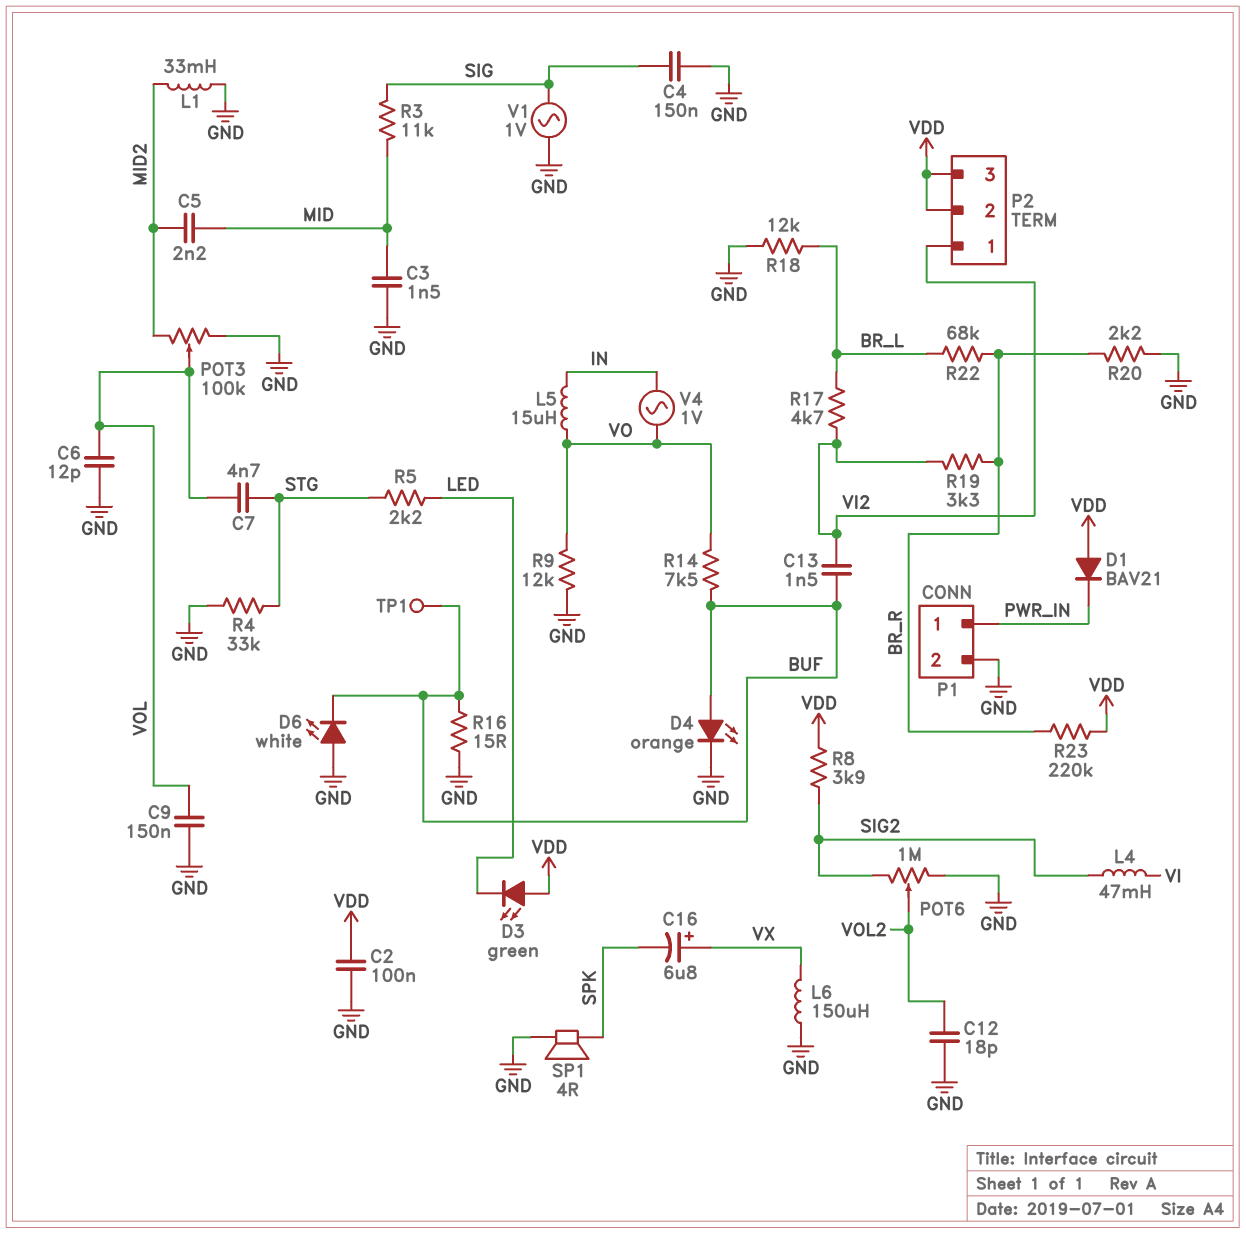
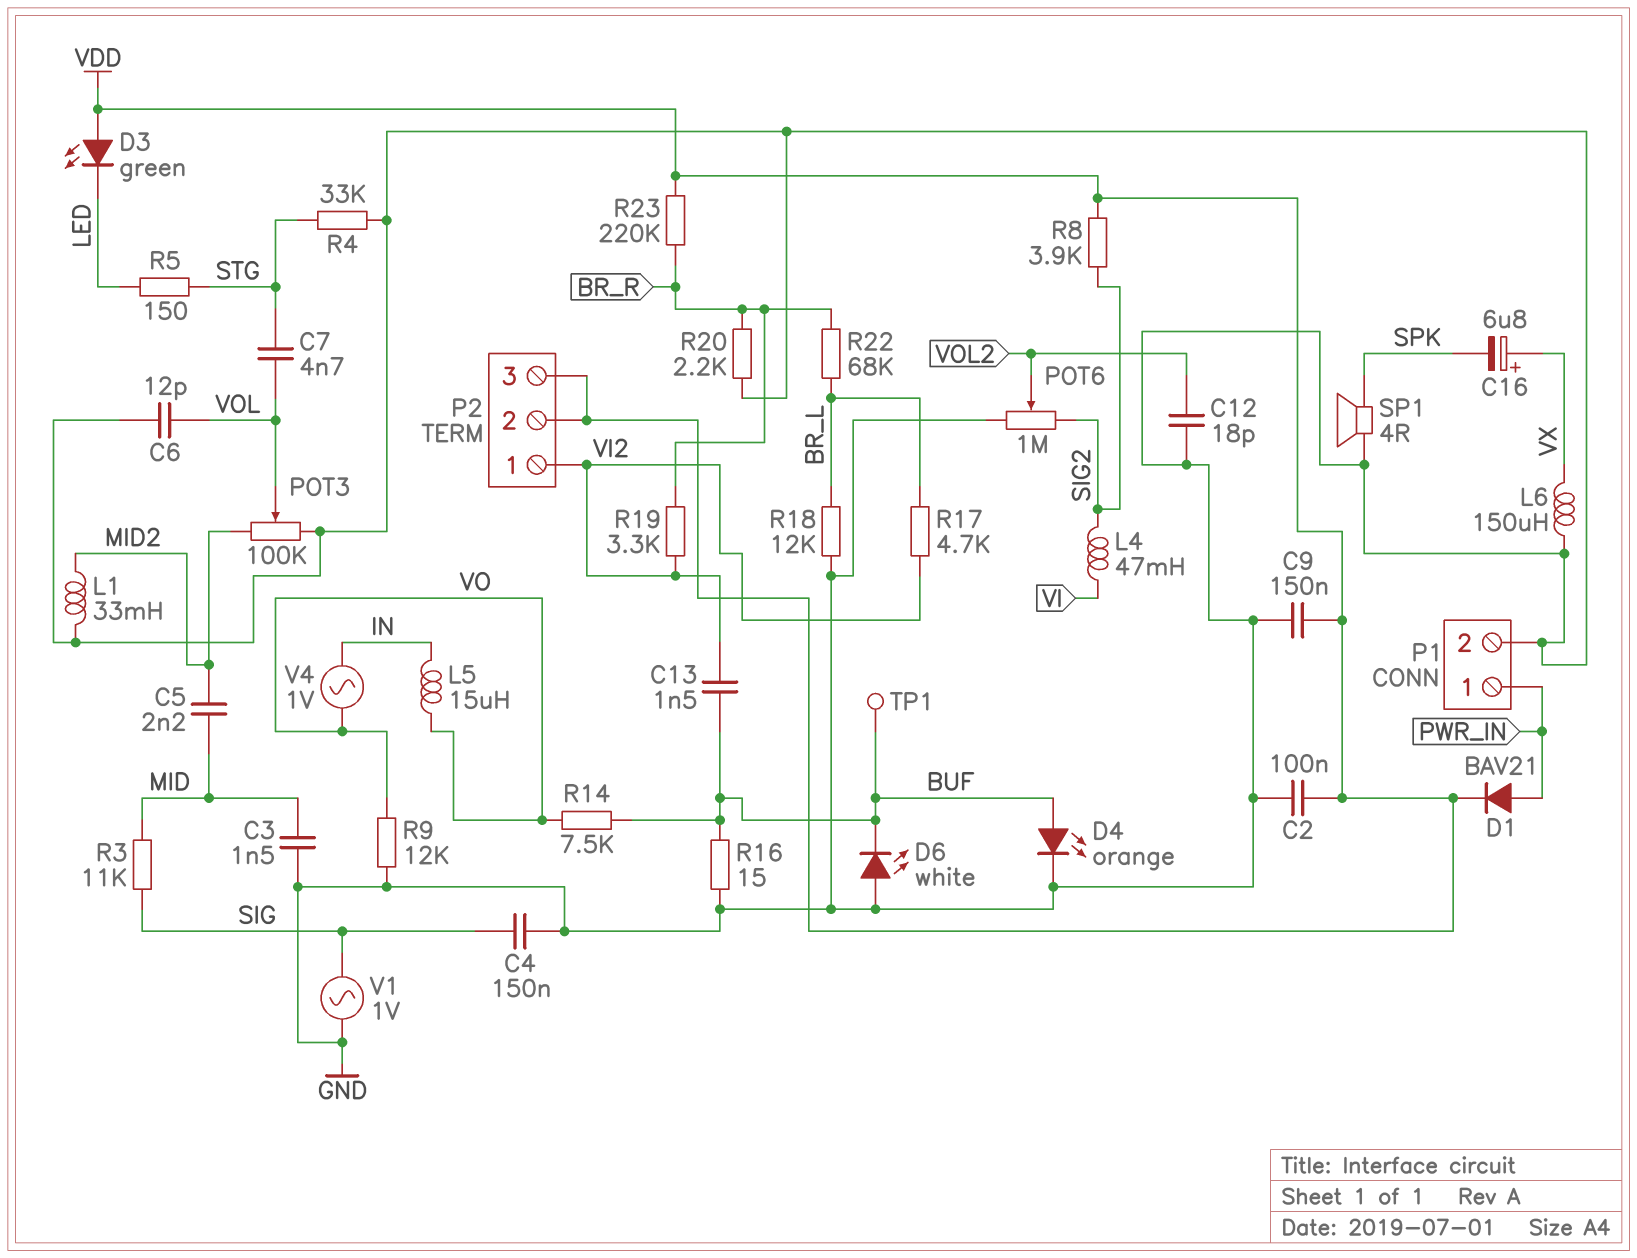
C9: 150nF (GND, VOL) -> 150nF (GND, VDD)
D1: diode BAV21 (A VDD, K PWR_IN) -> diode BAV21 (A PWR_IN, K VDD)
R5: 2.2k (LED, STG) -> 150 (LED, STG)

